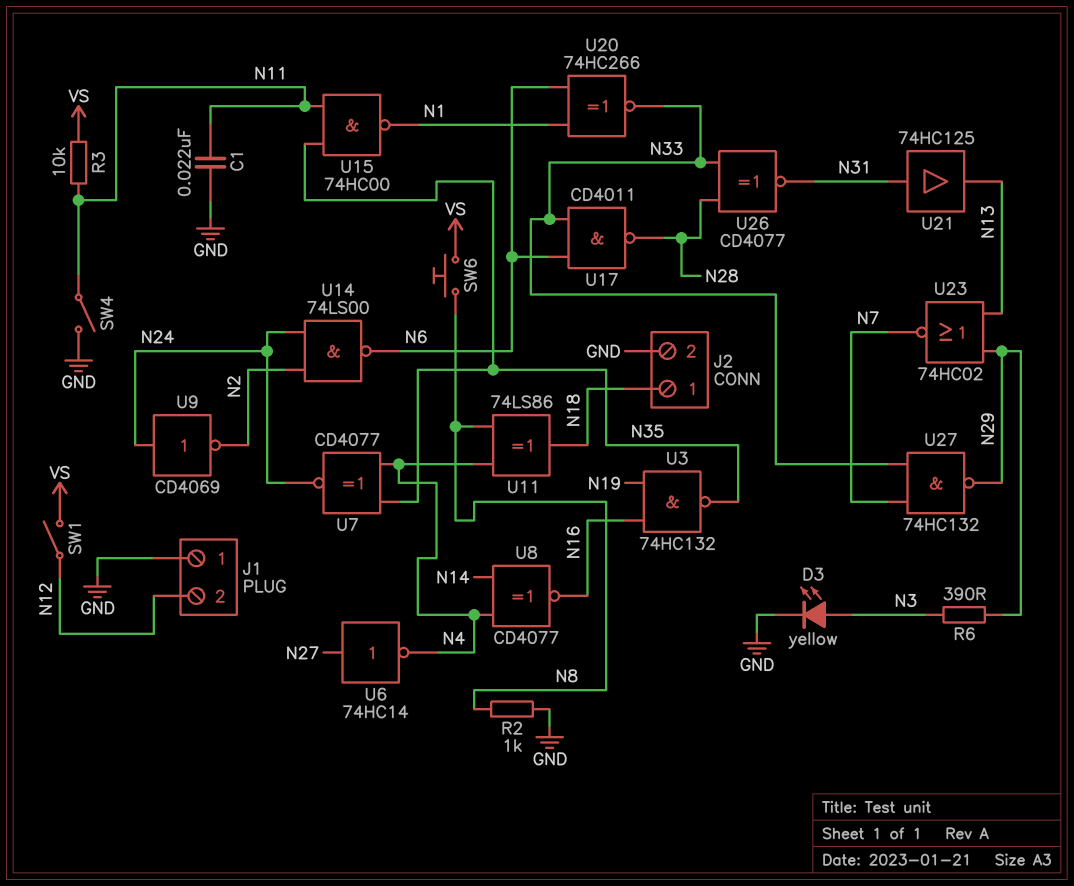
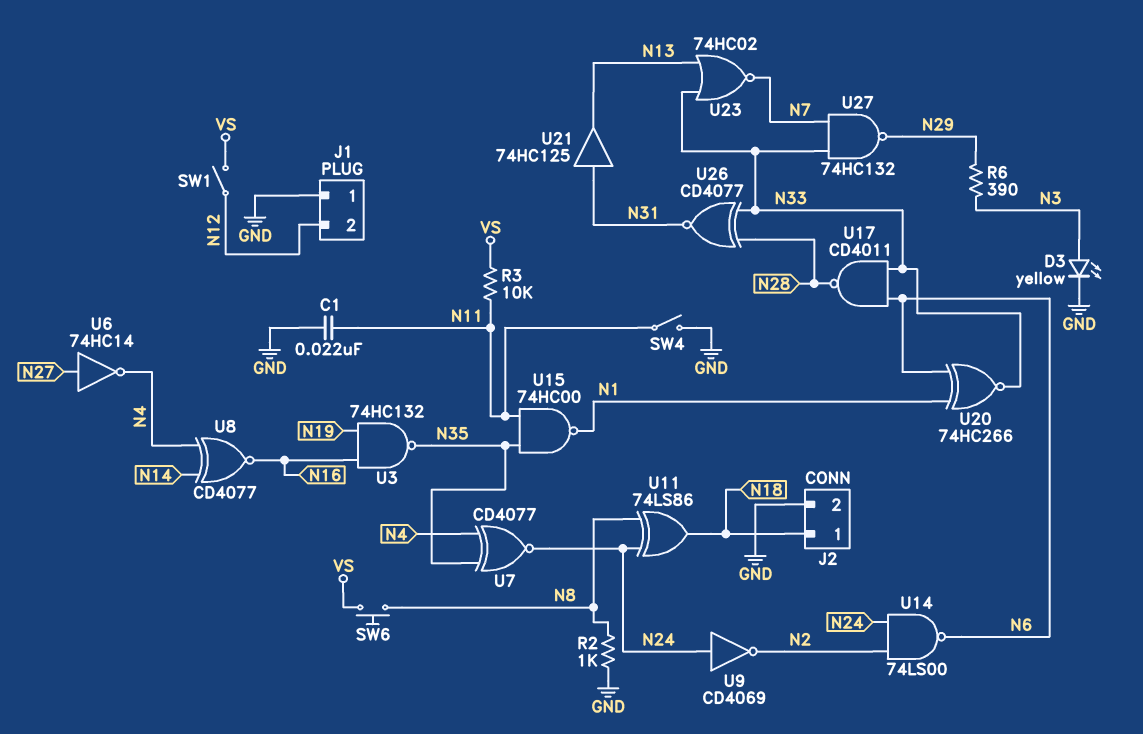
U11: XOR 74LS86 (in N4, in N8, out N18) -> XOR 74LS86 (in N8, in N24, out N18)
U23: NOR 74HC02 (in N13, in N29, out N7) -> NOR 74HC02 (in N13, in N33, out N7)

